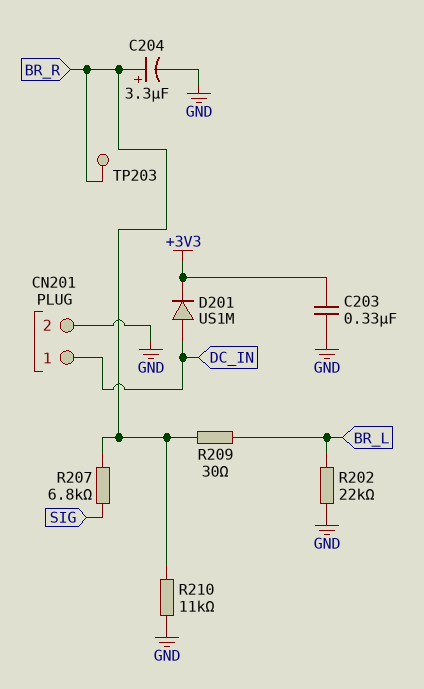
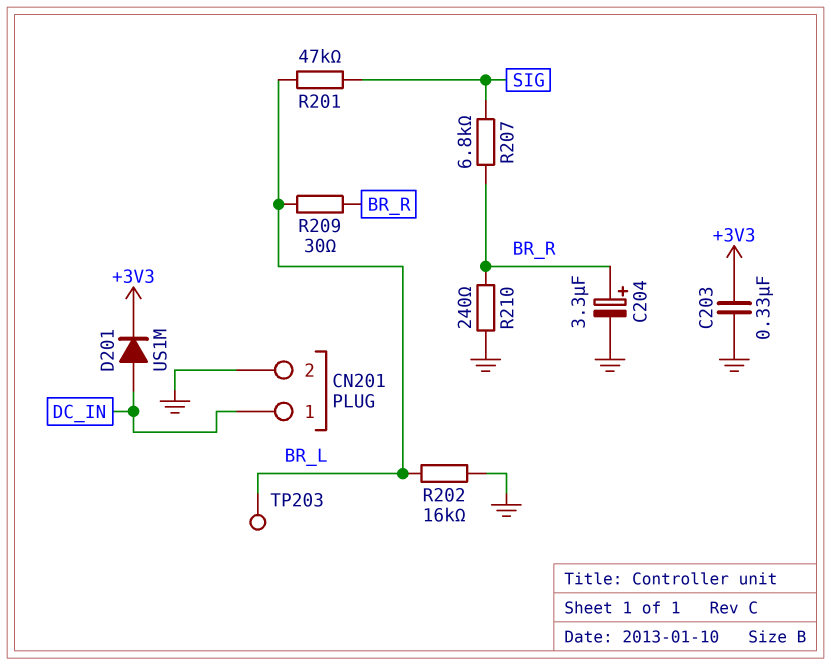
R201: none -> 47k (BR_L, SIG)
R202: 22k (BR_L, GND) -> 16k (BR_L, GND)
R210: 11k (BR_R, GND) -> 240 (BR_R, GND)
TP203: test point (BR_R) -> test point (BR_L)

